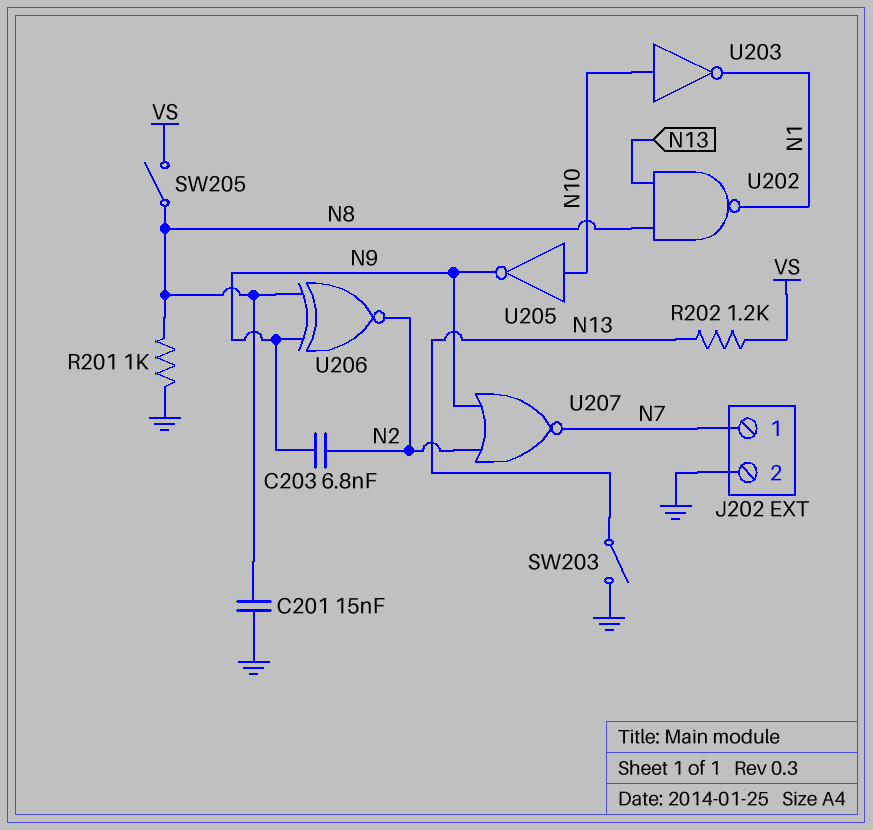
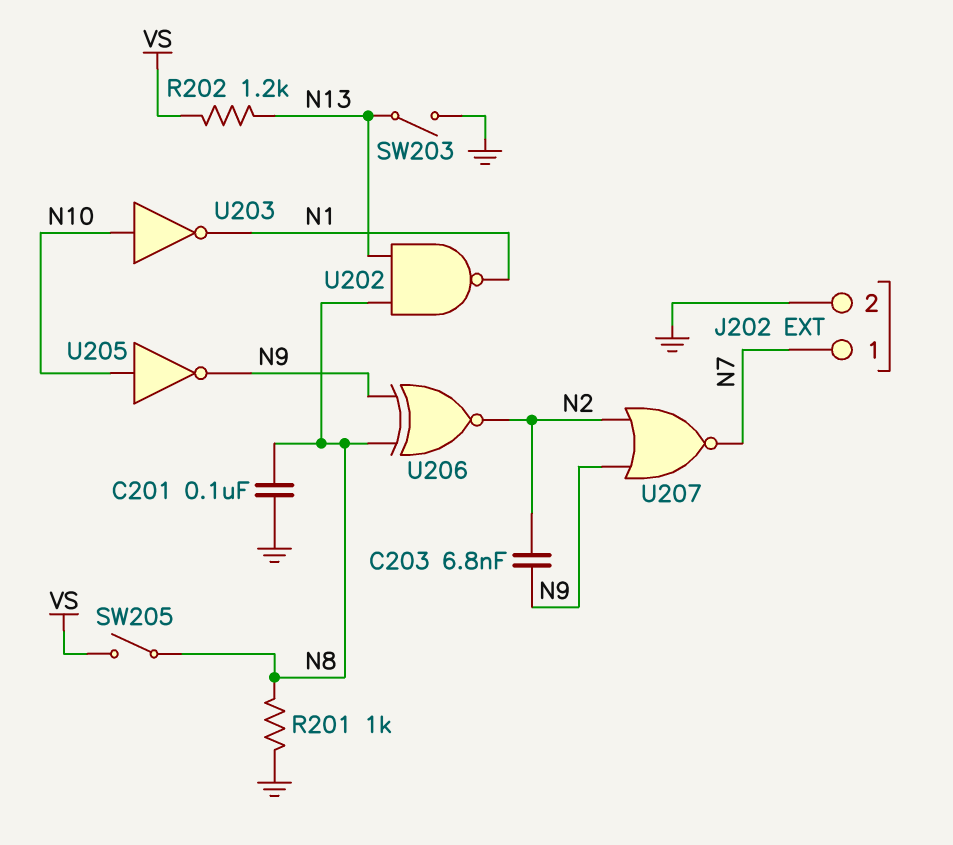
C201: 15nF (GND, N8) -> 100nF (GND, N8)

